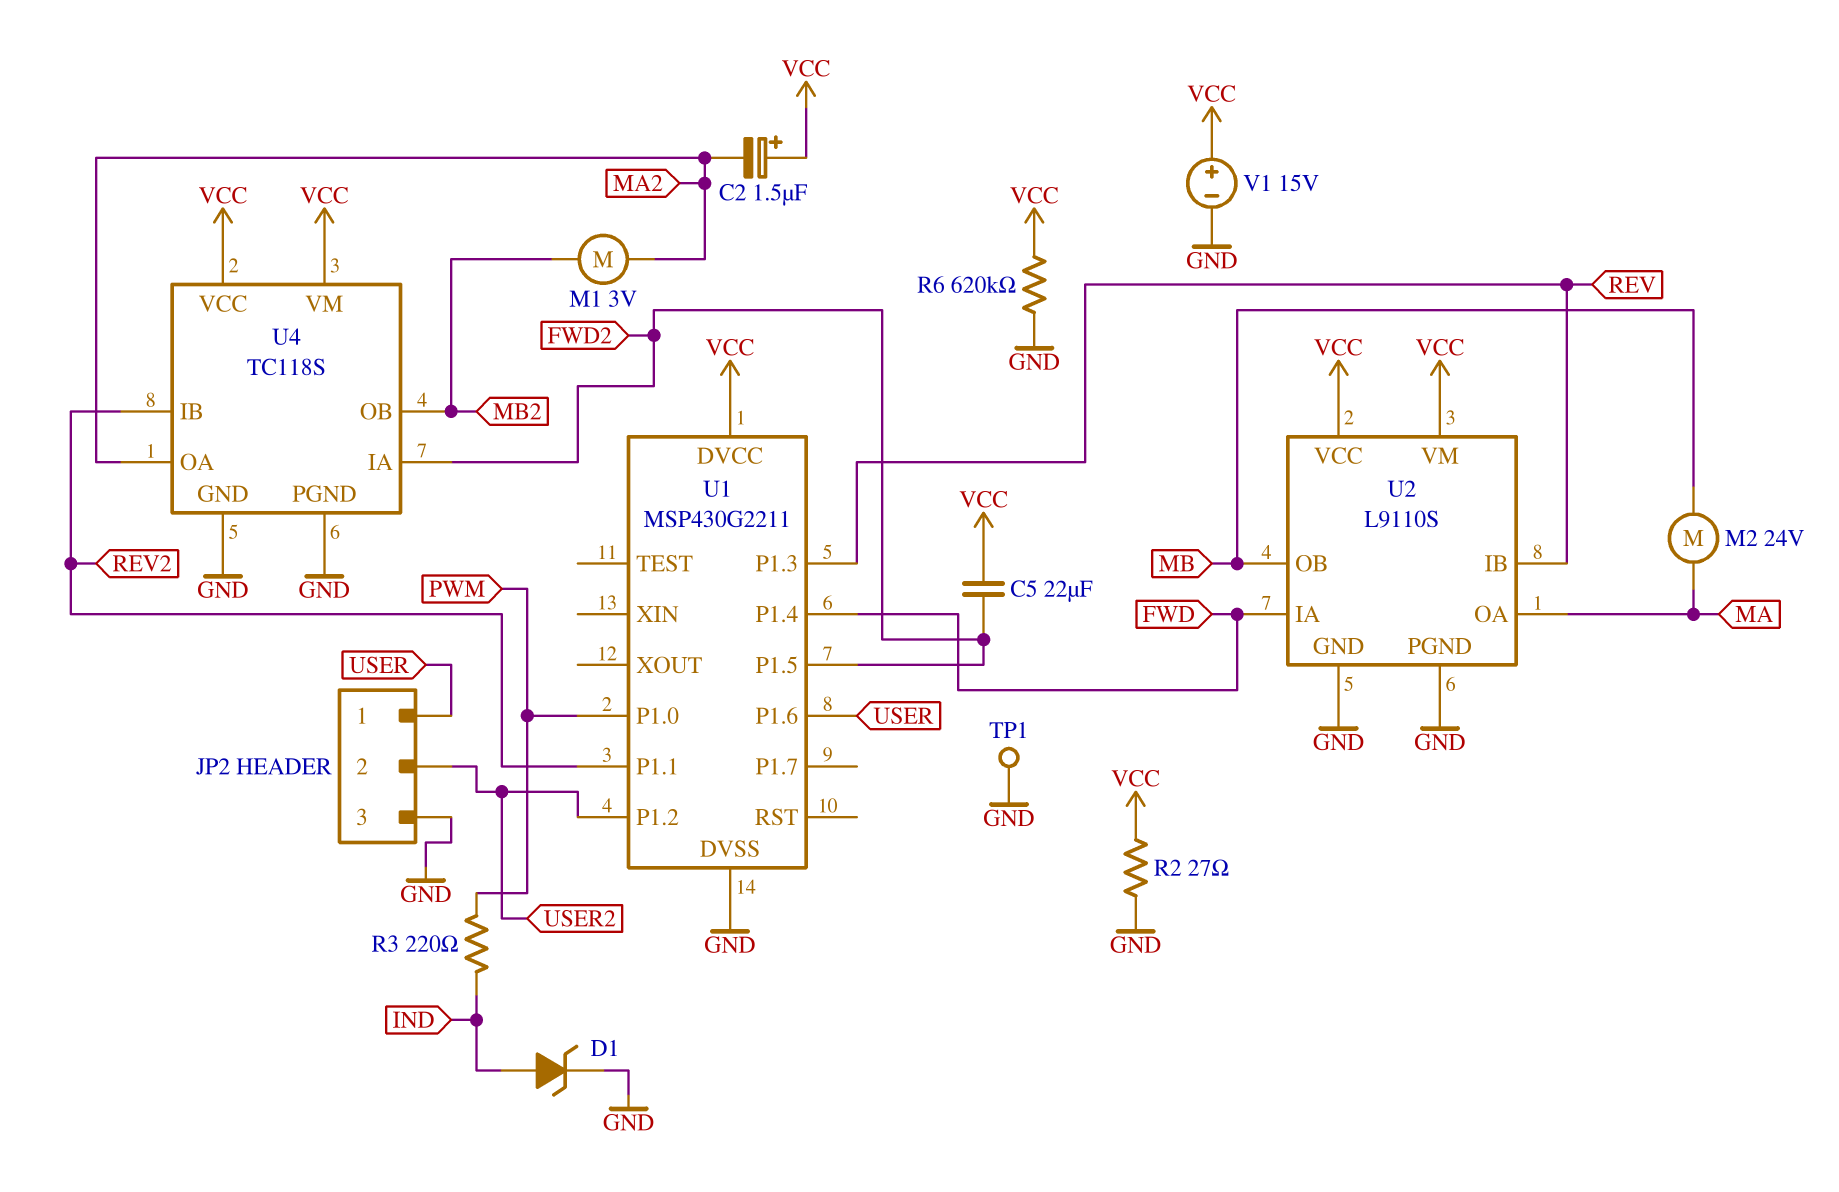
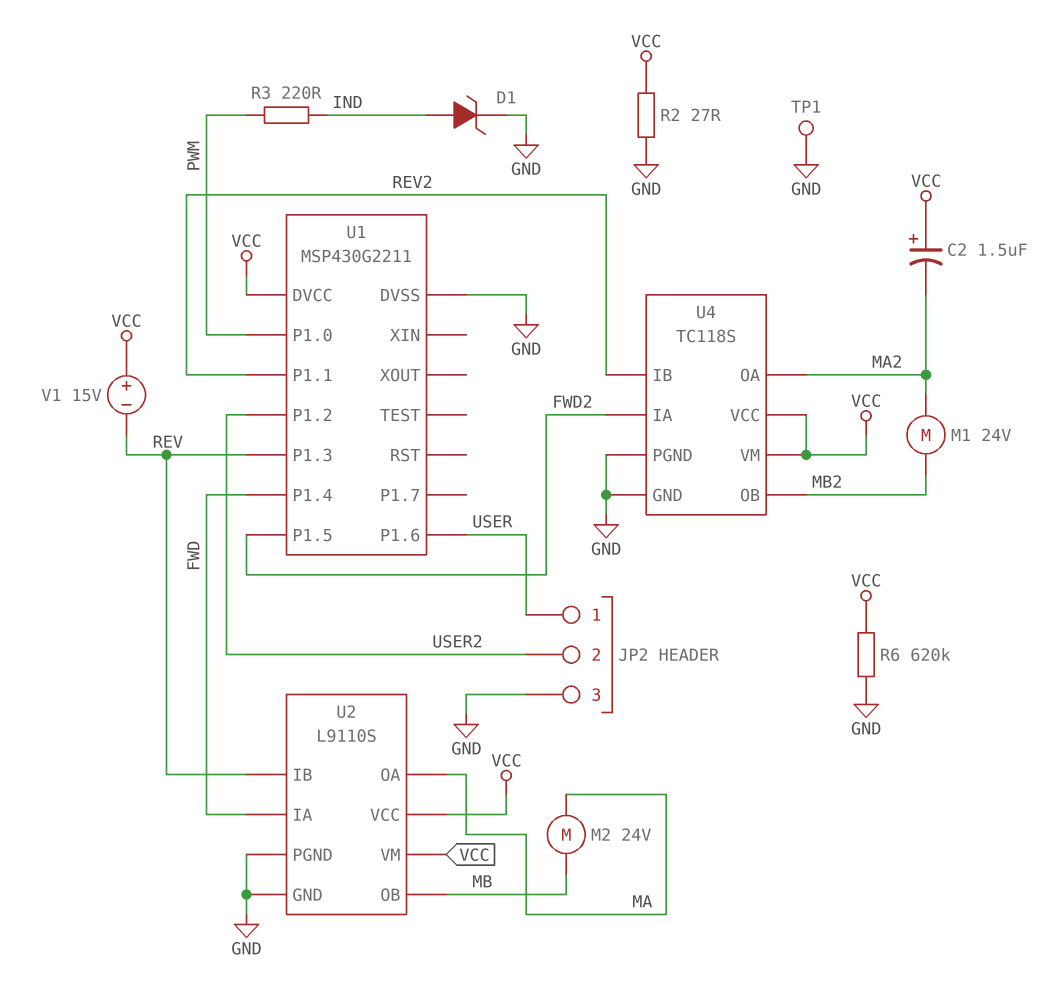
C5: 22uF (FWD2, VCC) -> none
M1: motor 3V (MA2, MB2) -> motor 24V (MA2, MB2)
V1: 15V (plus VCC, minus GND) -> 15V (plus VCC, minus REV)

